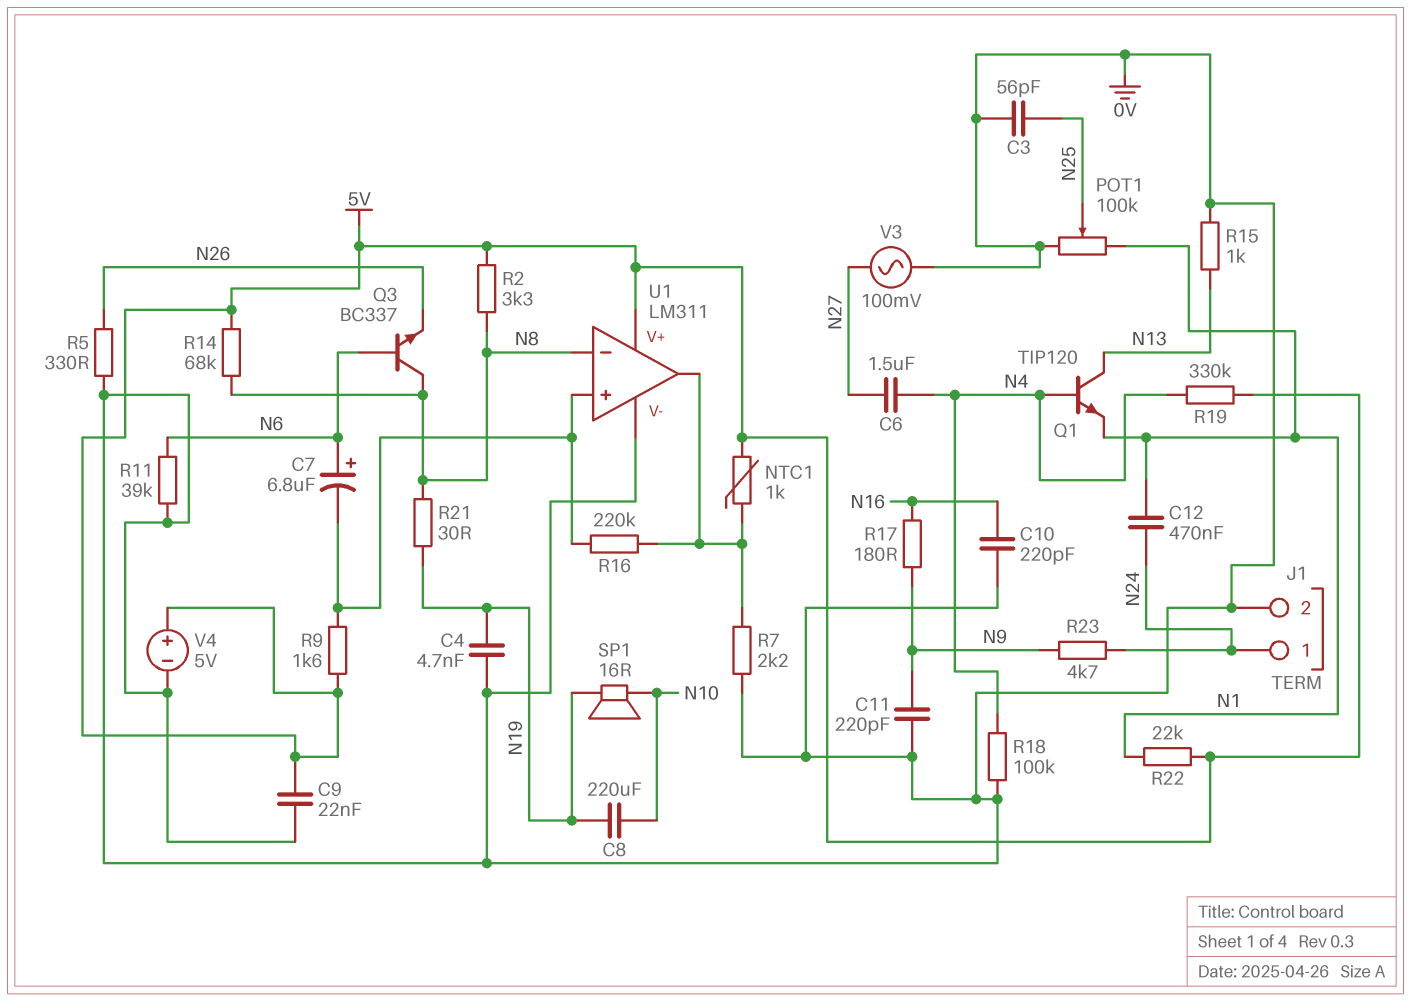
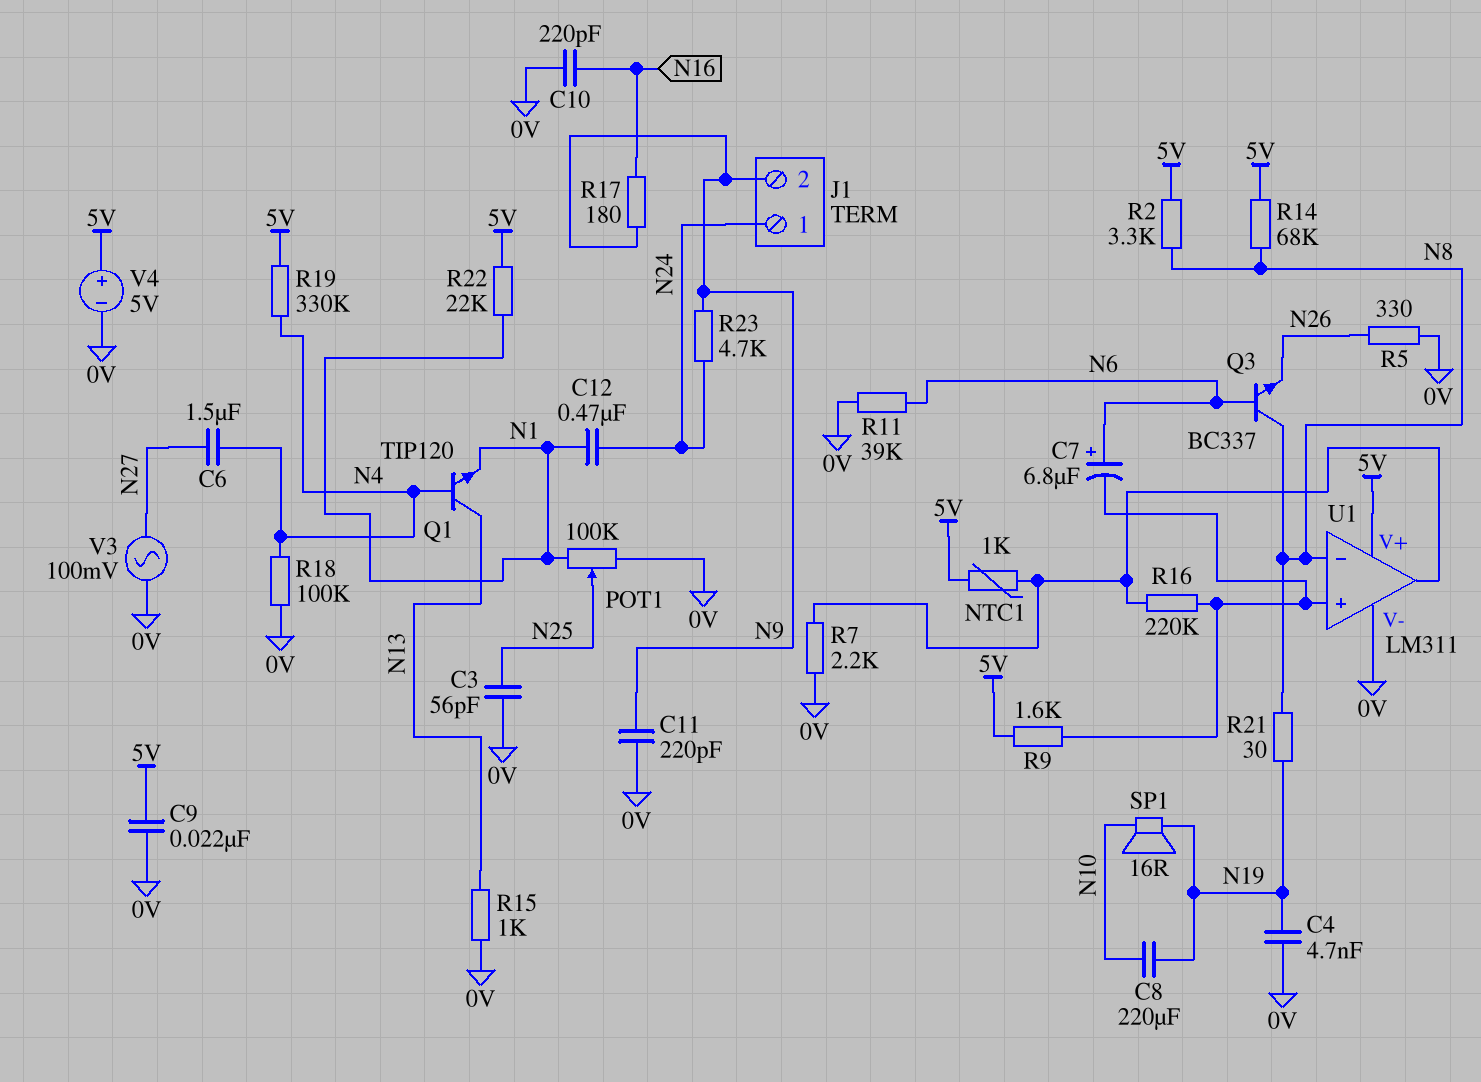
J1 pin 2: 0V -> N9

